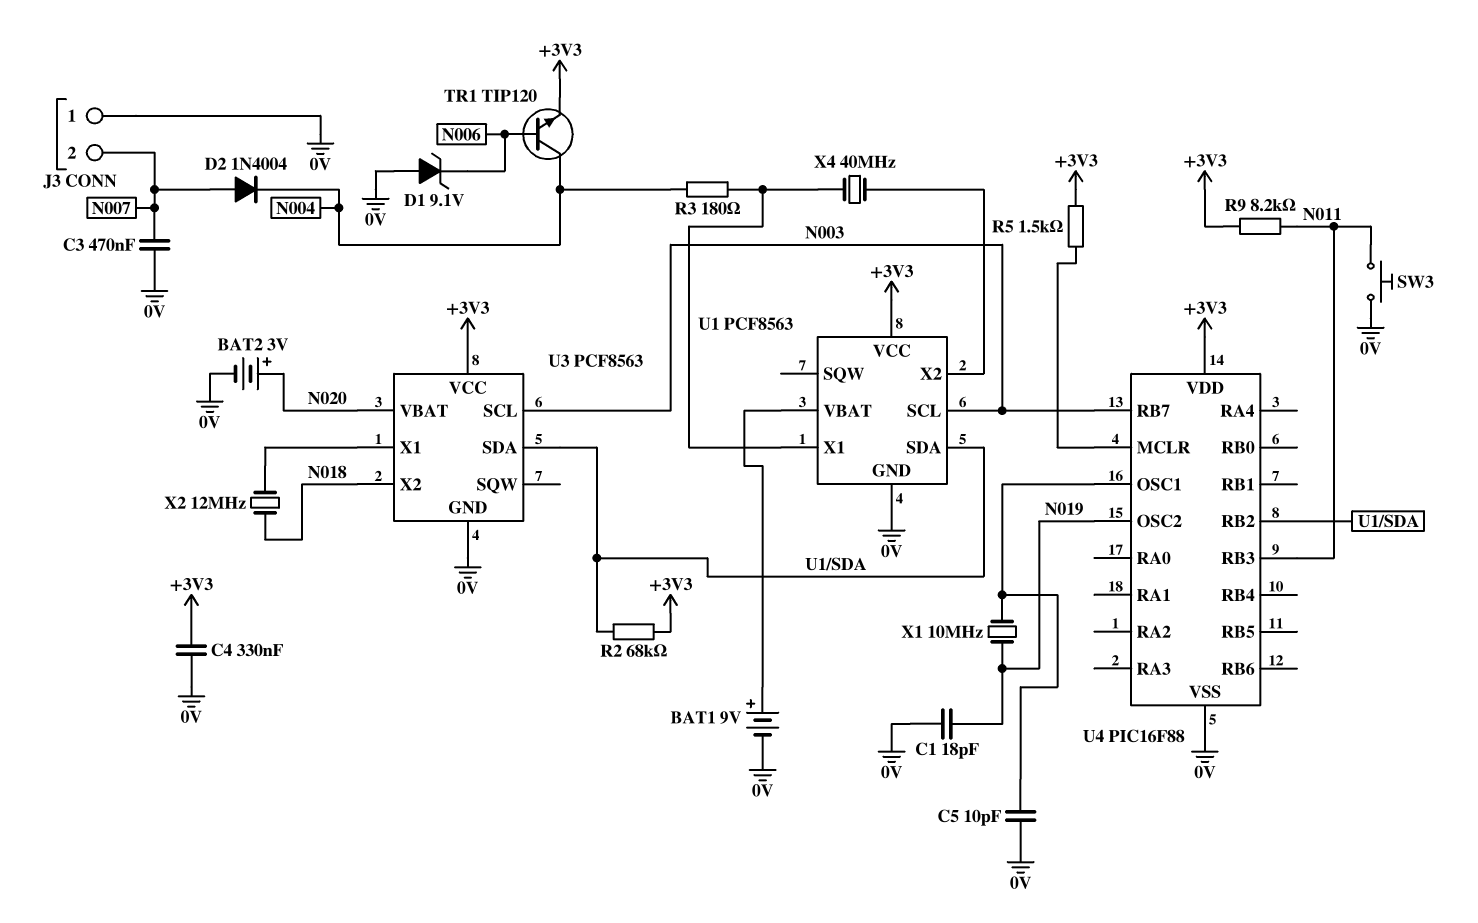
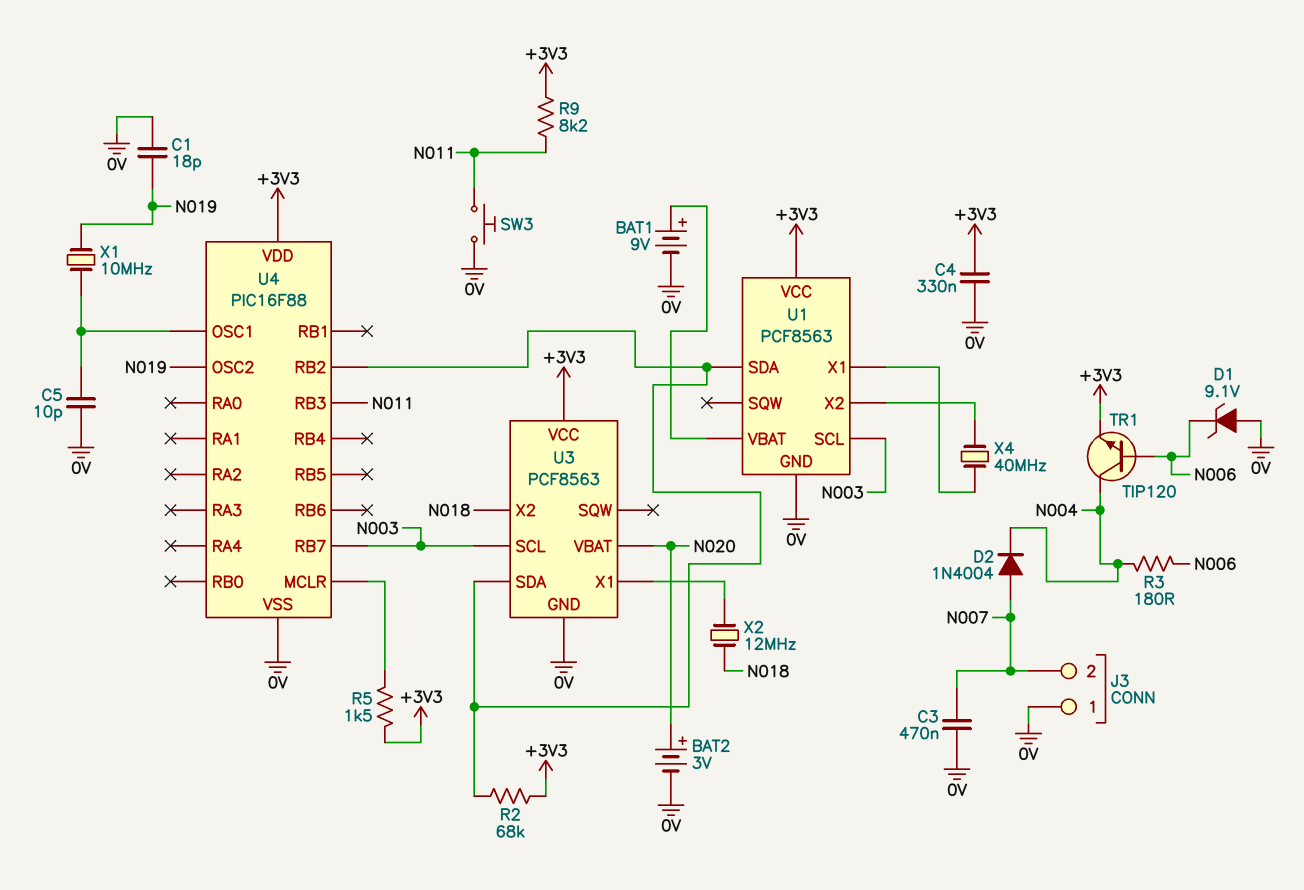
R3: 180 (N004, U1/X1) -> 180 (N004, N006)

